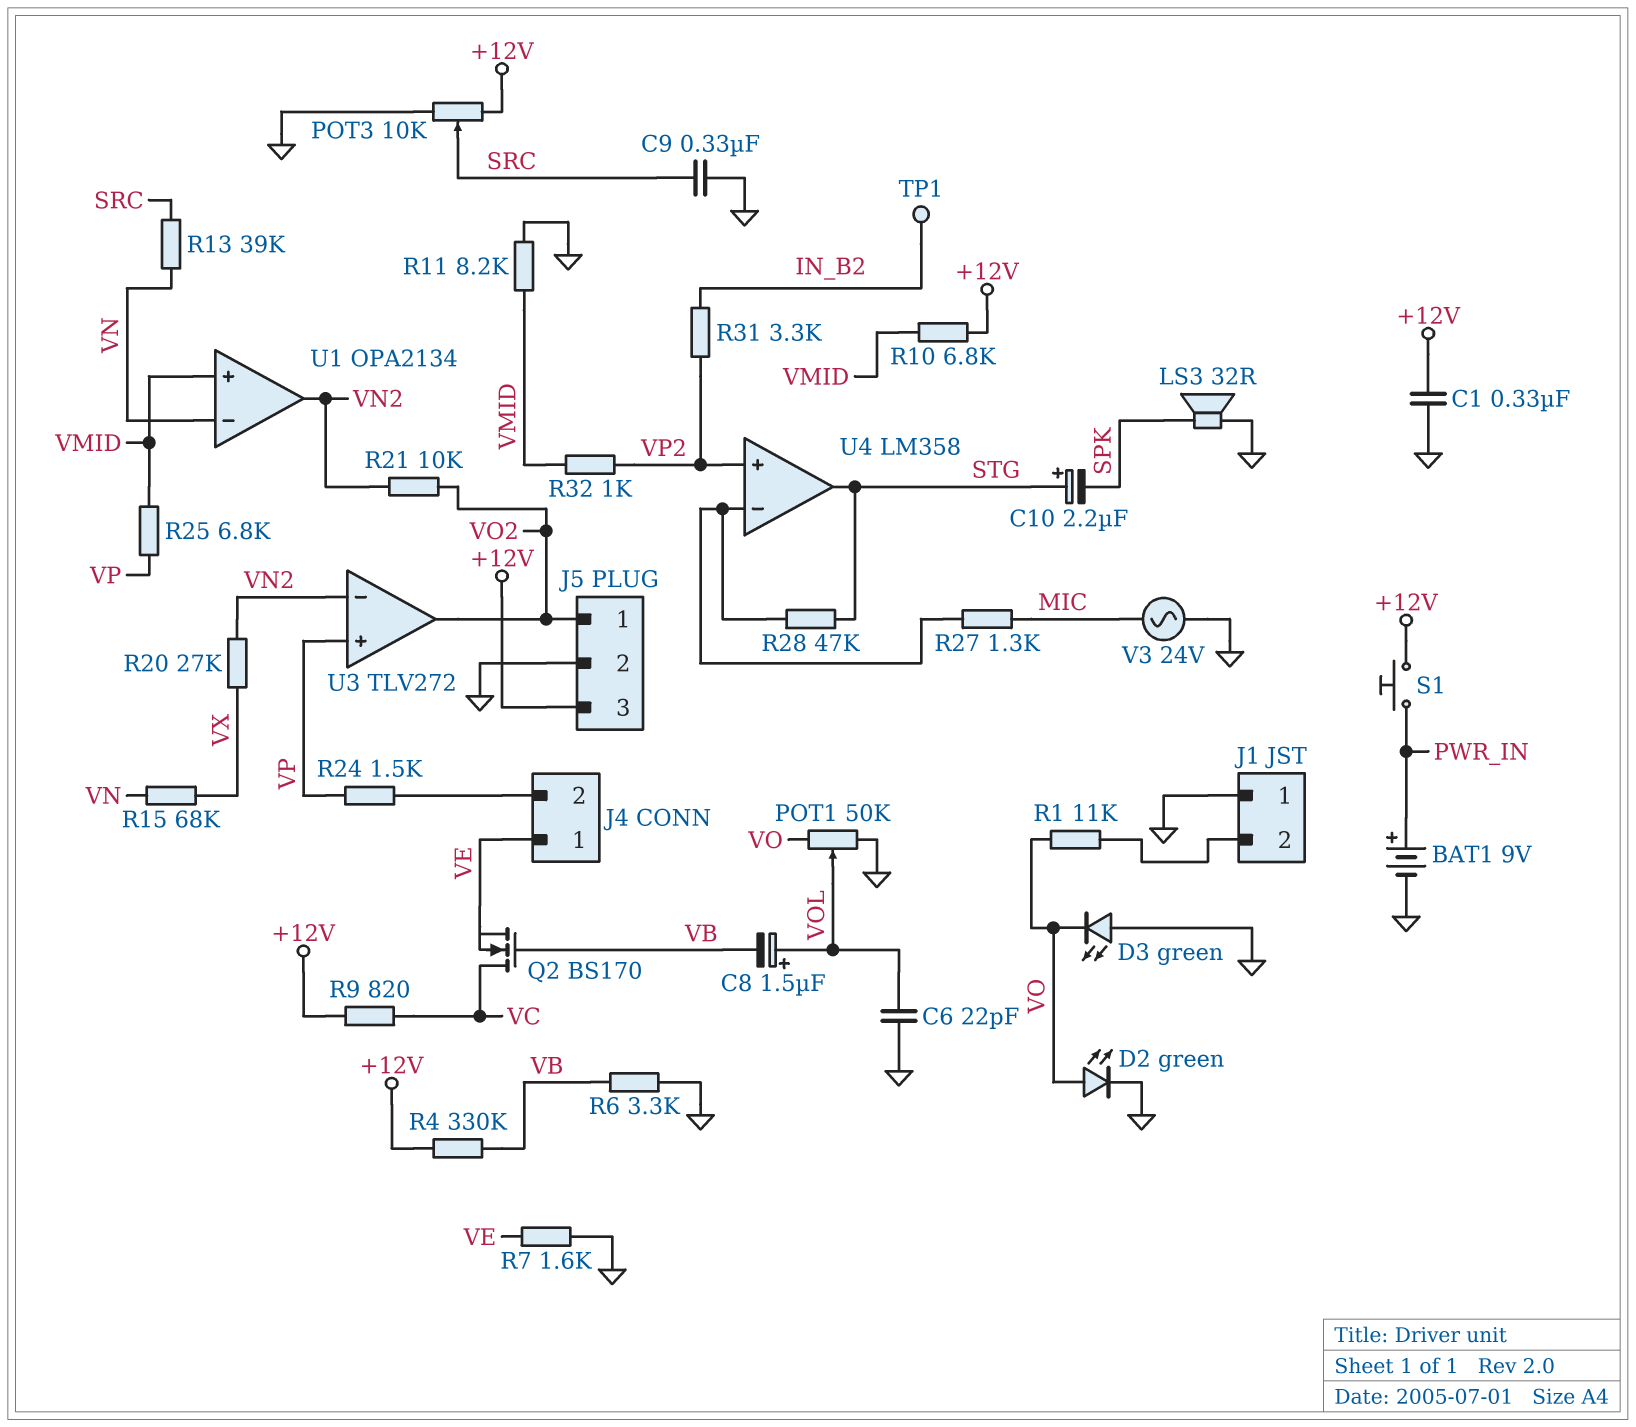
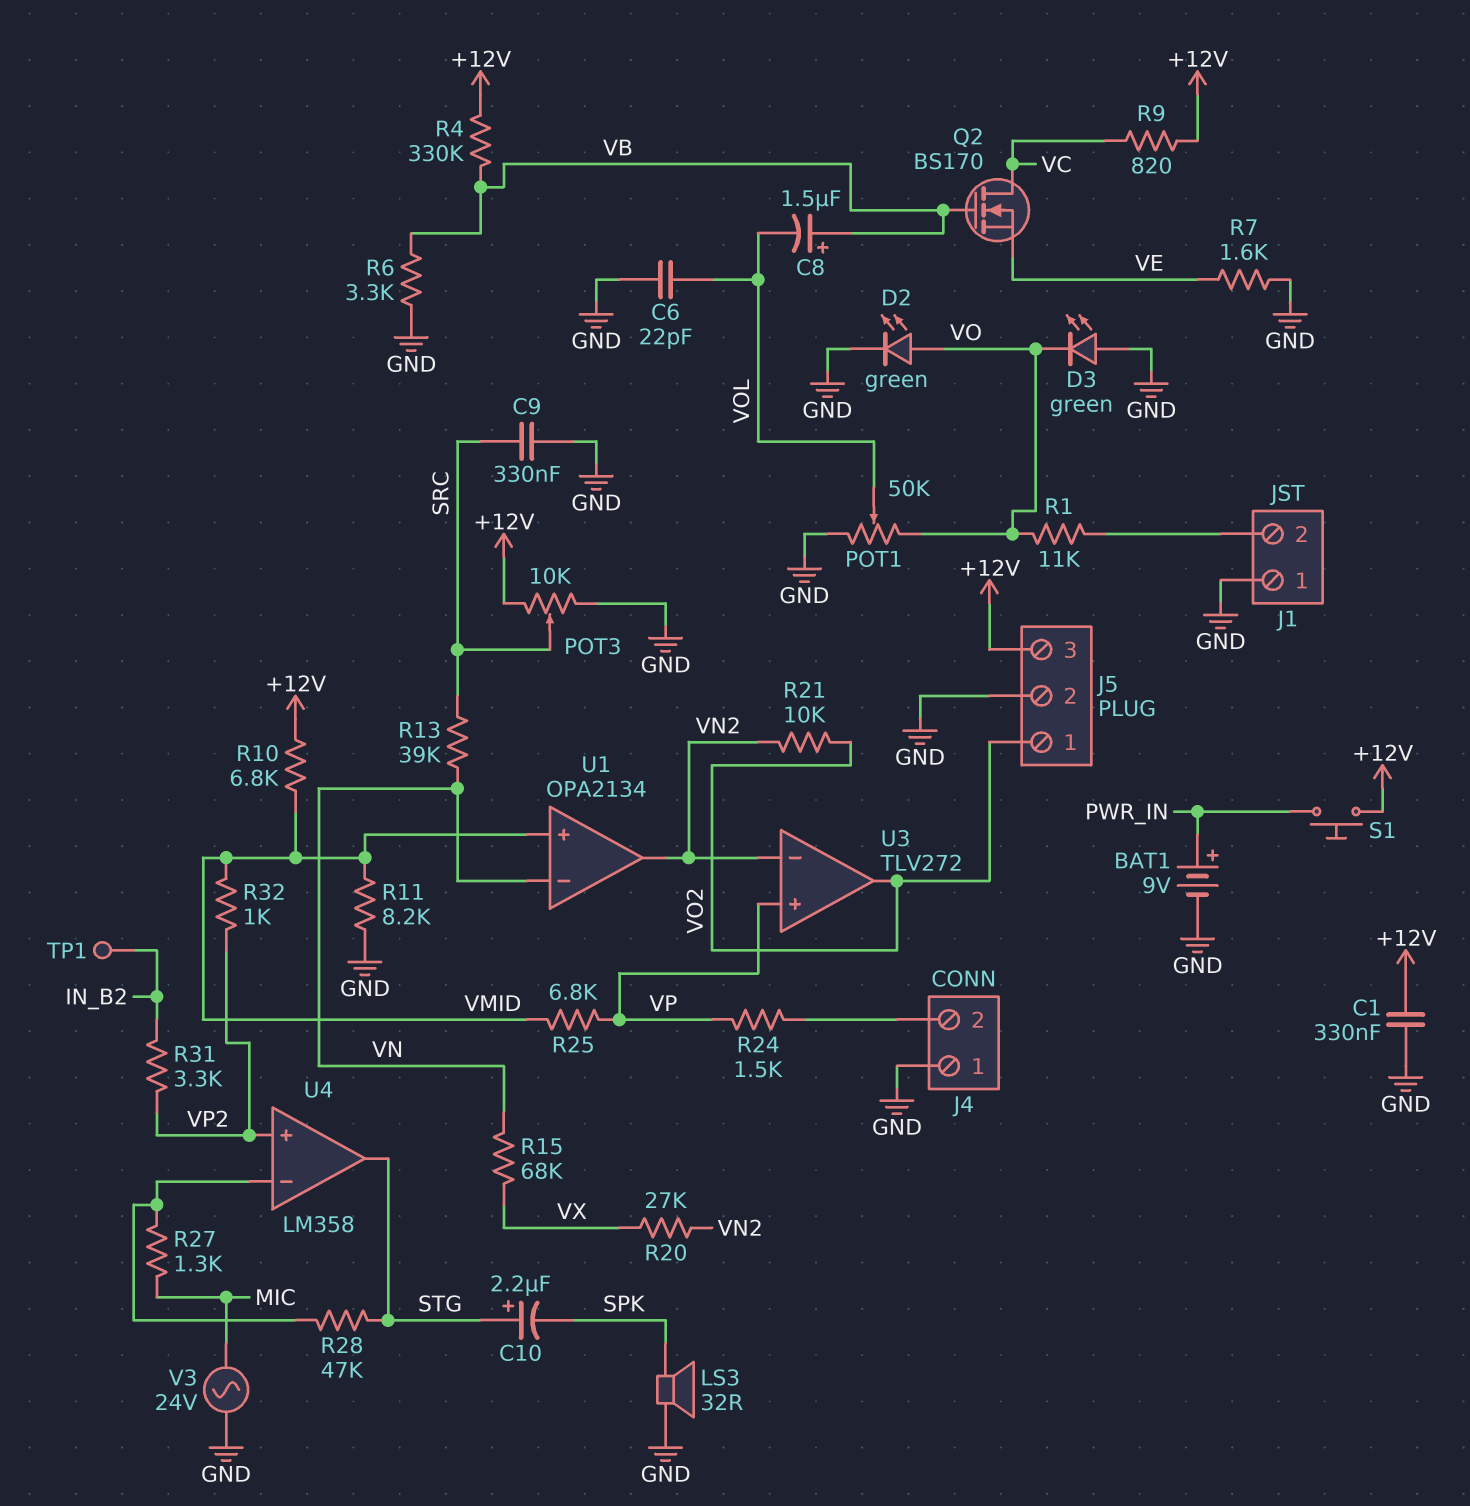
C8: 1.5uF (plus VOL, minus VB) -> 1.5uF (plus VB, minus VOL)
J4 pin 1: VE -> GND

